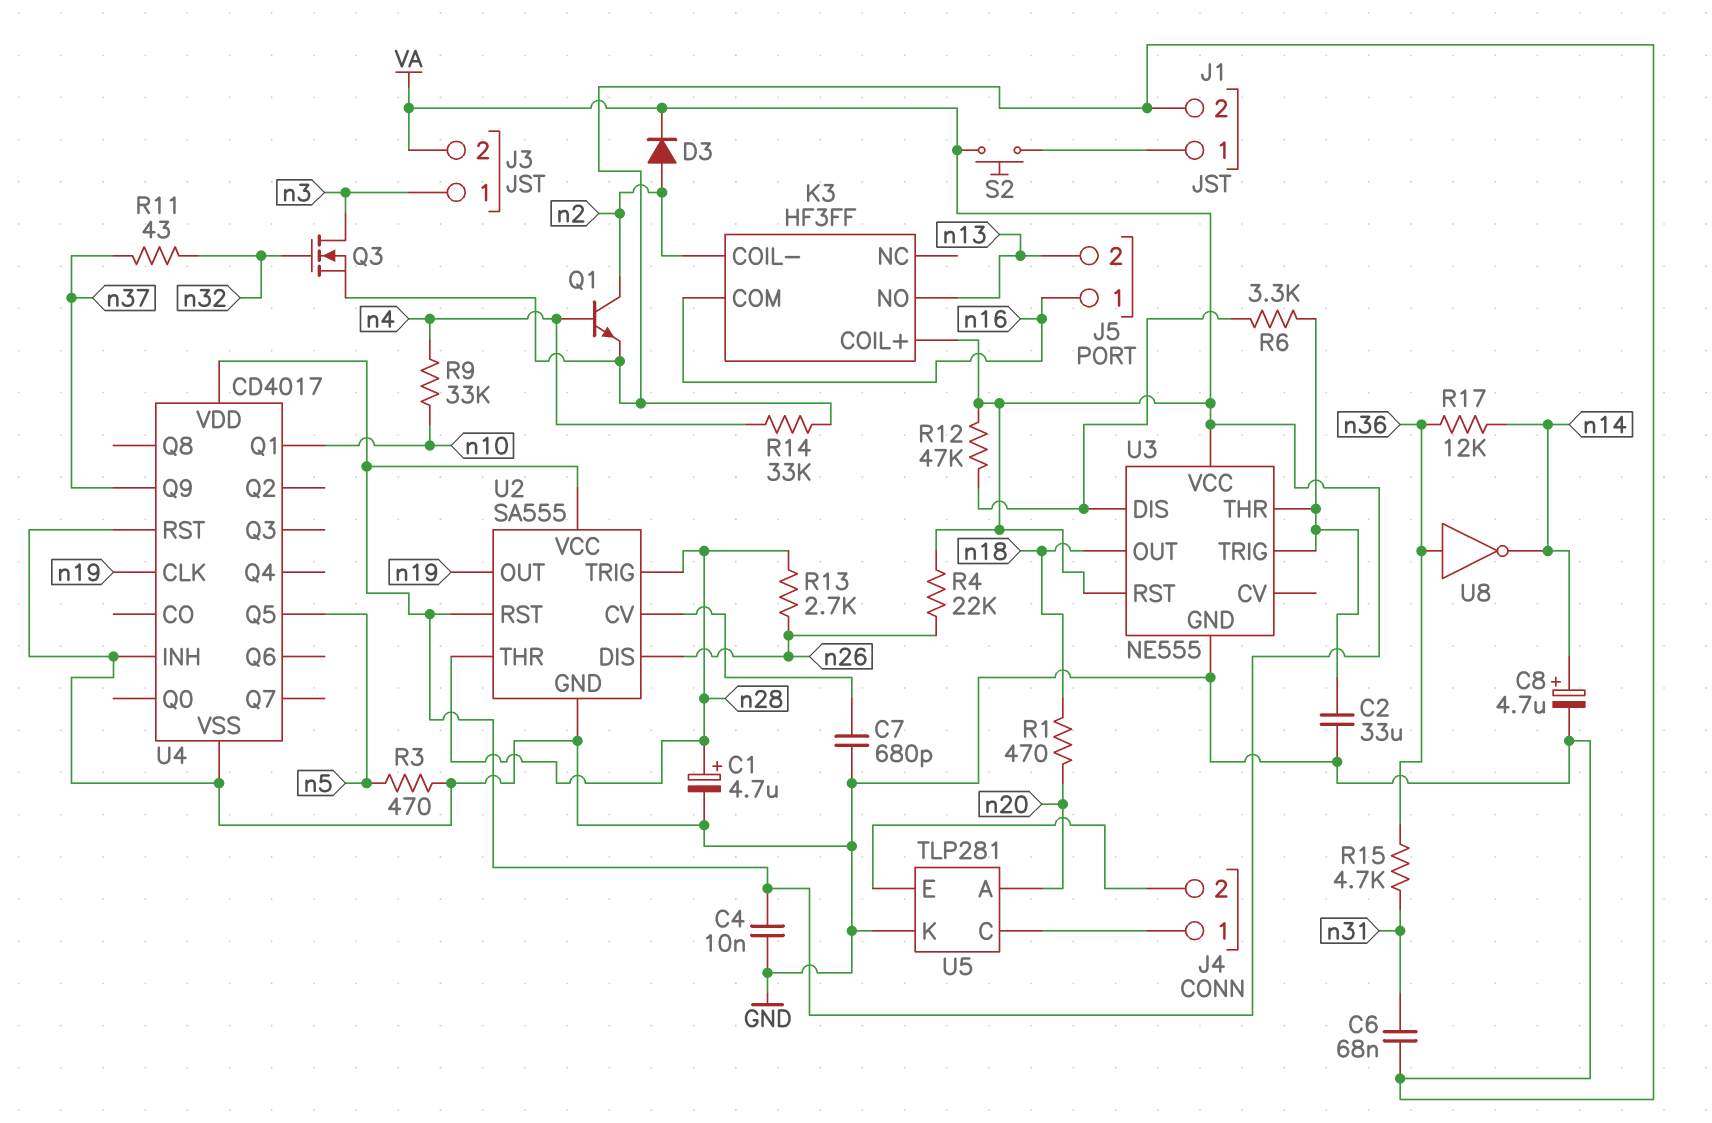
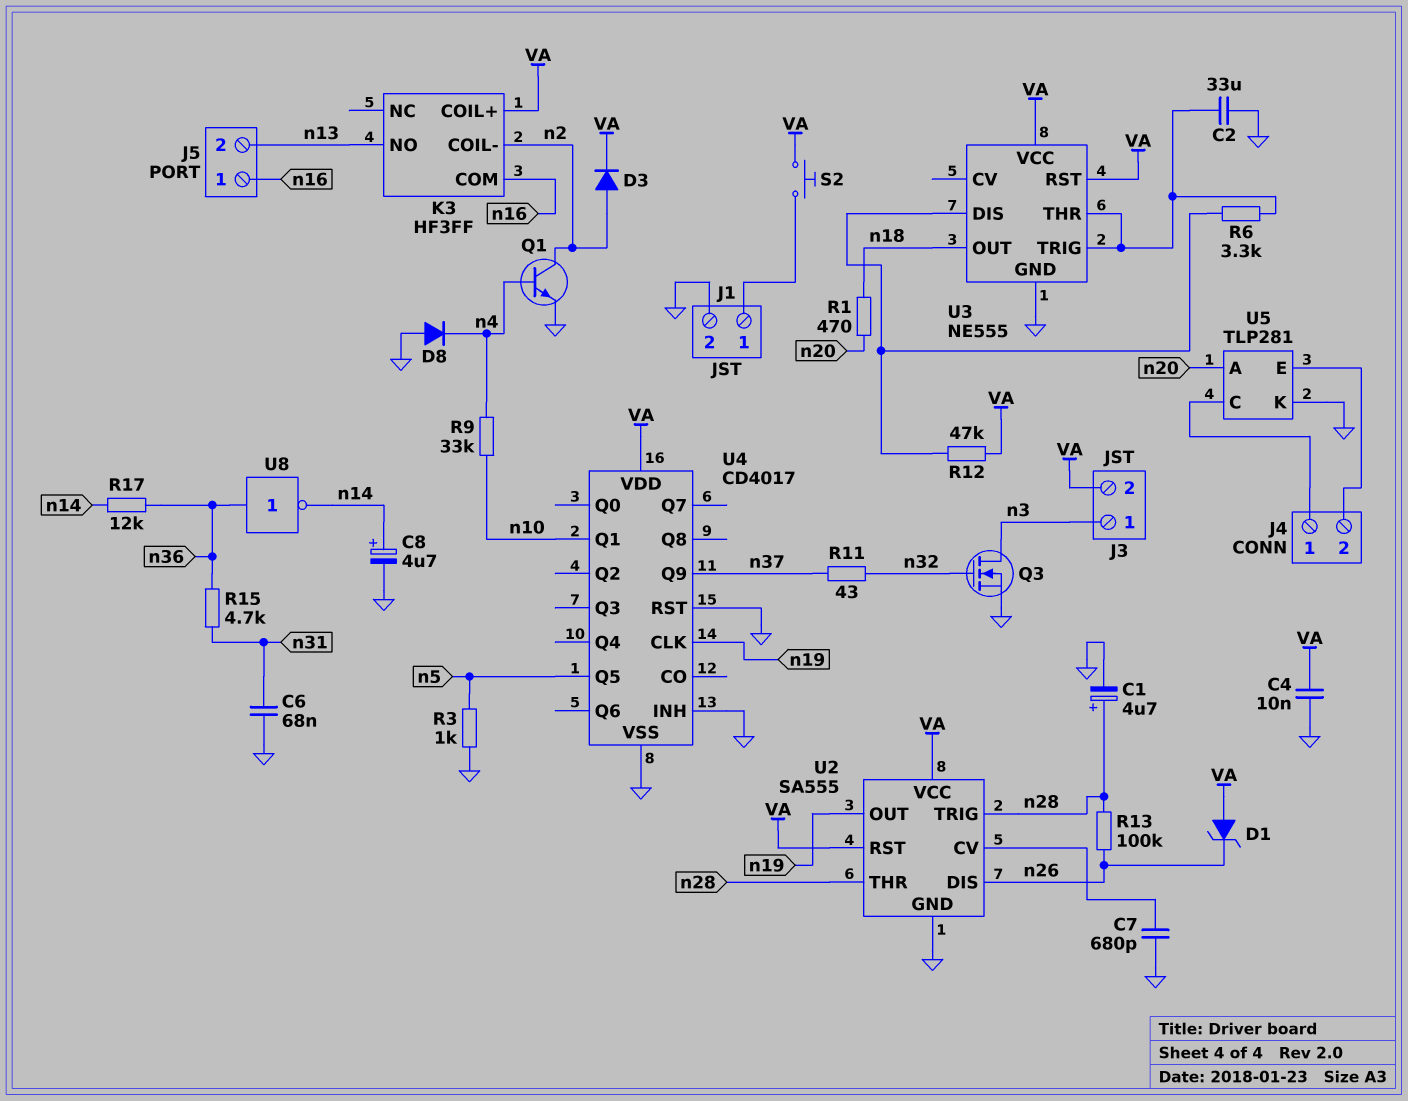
D1: none -> zener (A VA, K n26)
D8: none -> diode (A GND, K n4)
R3: 470 (GND, n5) -> 1k (GND, n5)
R4: 22k (VA, n26) -> none
R13: 2.7k (n26, n28) -> 100k (n26, n28)
R14: 33k (GND, n4) -> none

